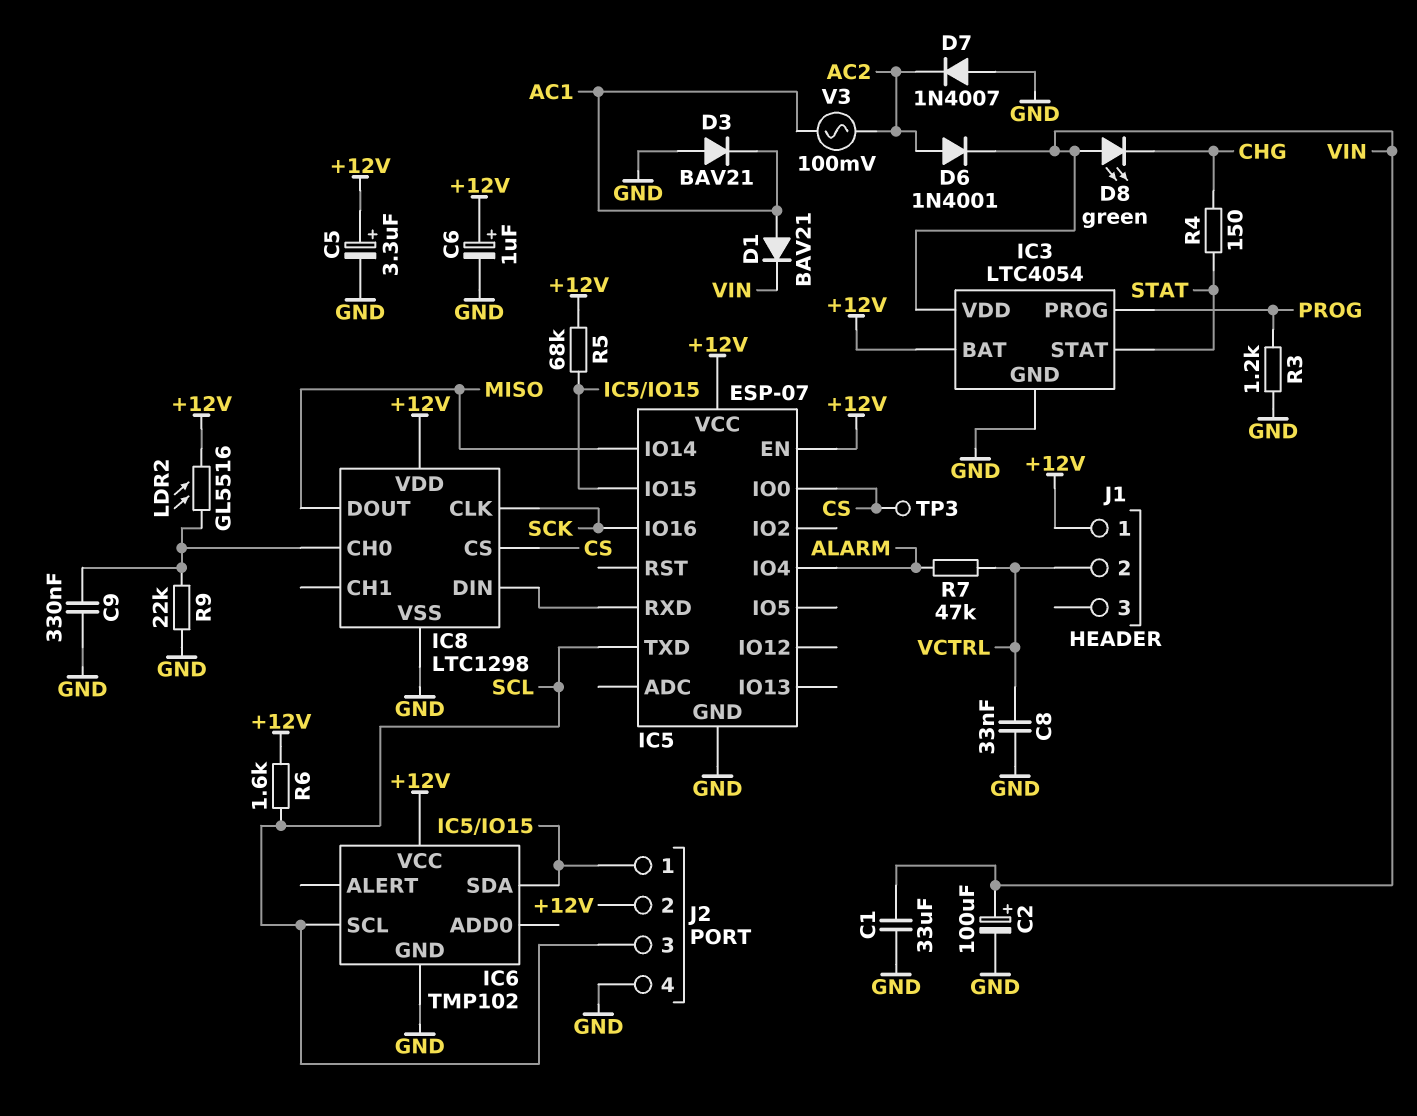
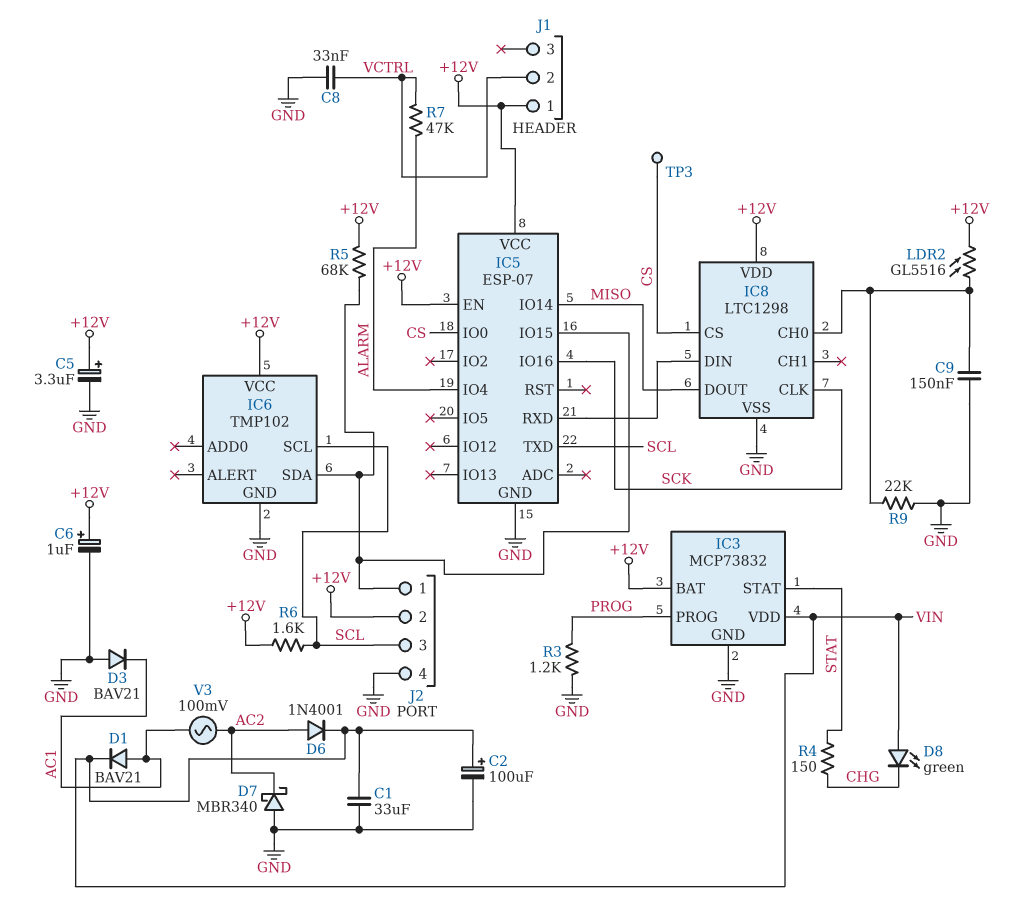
C9: 330nF (GND, IC8/CH0) -> 150nF (GND, IC8/CH0)
D7: diode 1N4007 (A GND, K AC2) -> schottky MBR340 (A GND, K AC2)
IC3: LTC4054 -> MCP73832

